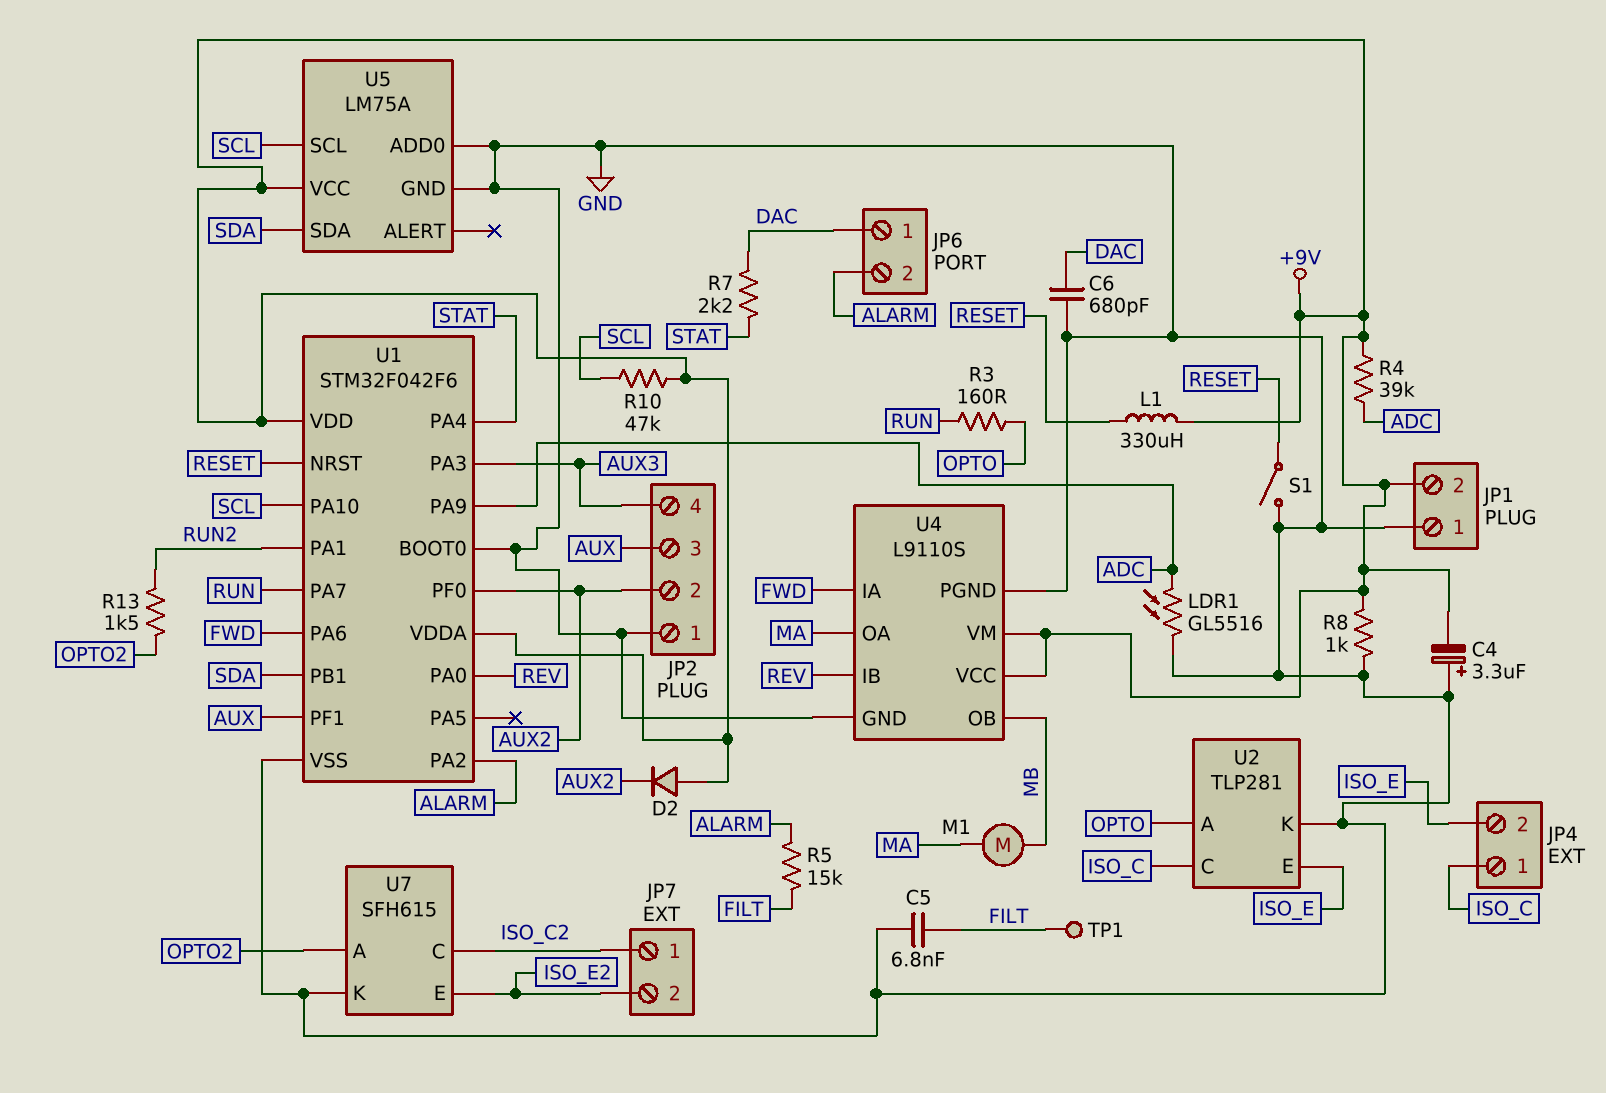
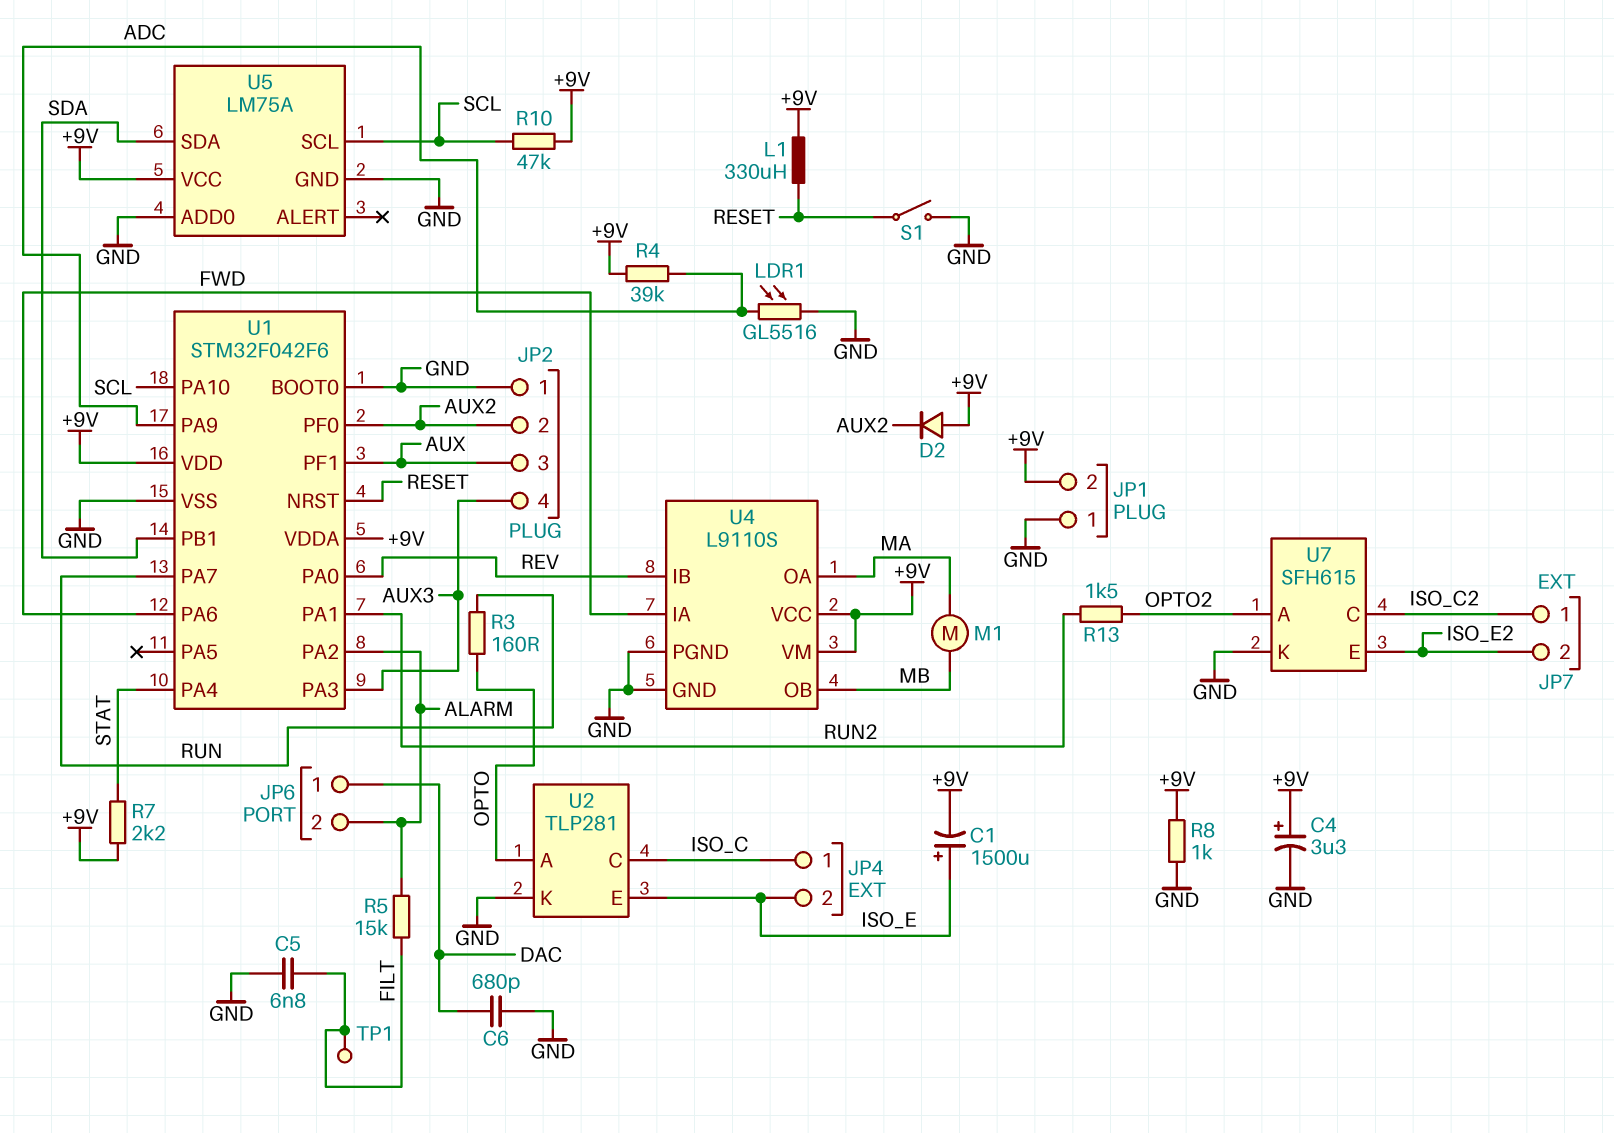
C1: none -> 1500uF (plus ISO_E, minus +9V)
C4: 3.3uF (plus GND, minus +9V) -> 3.3uF (plus +9V, minus GND)
R7: 2.2k (DAC, STAT) -> 2.2k (+9V, STAT)

